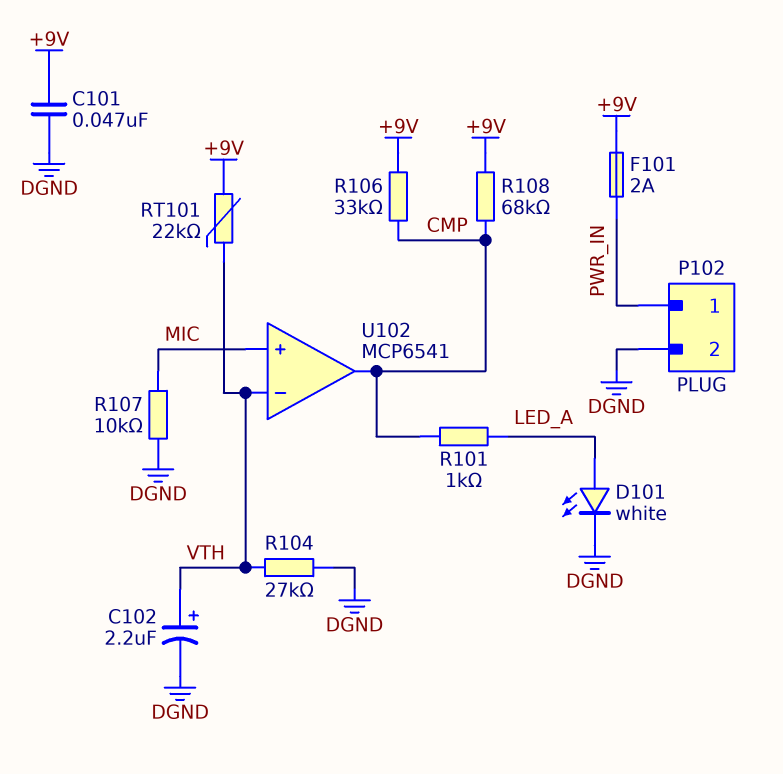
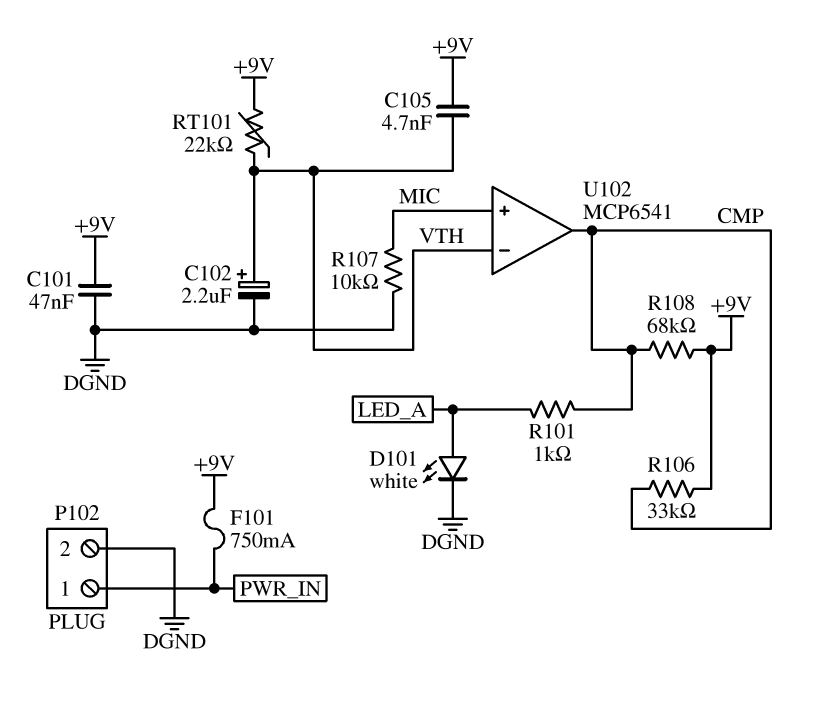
C105: none -> 4.7nF (+9V, VTH)
F101: 2A (+9V, PWR_IN) -> 750mA (+9V, PWR_IN)
R104: 27k (DGND, VTH) -> none

